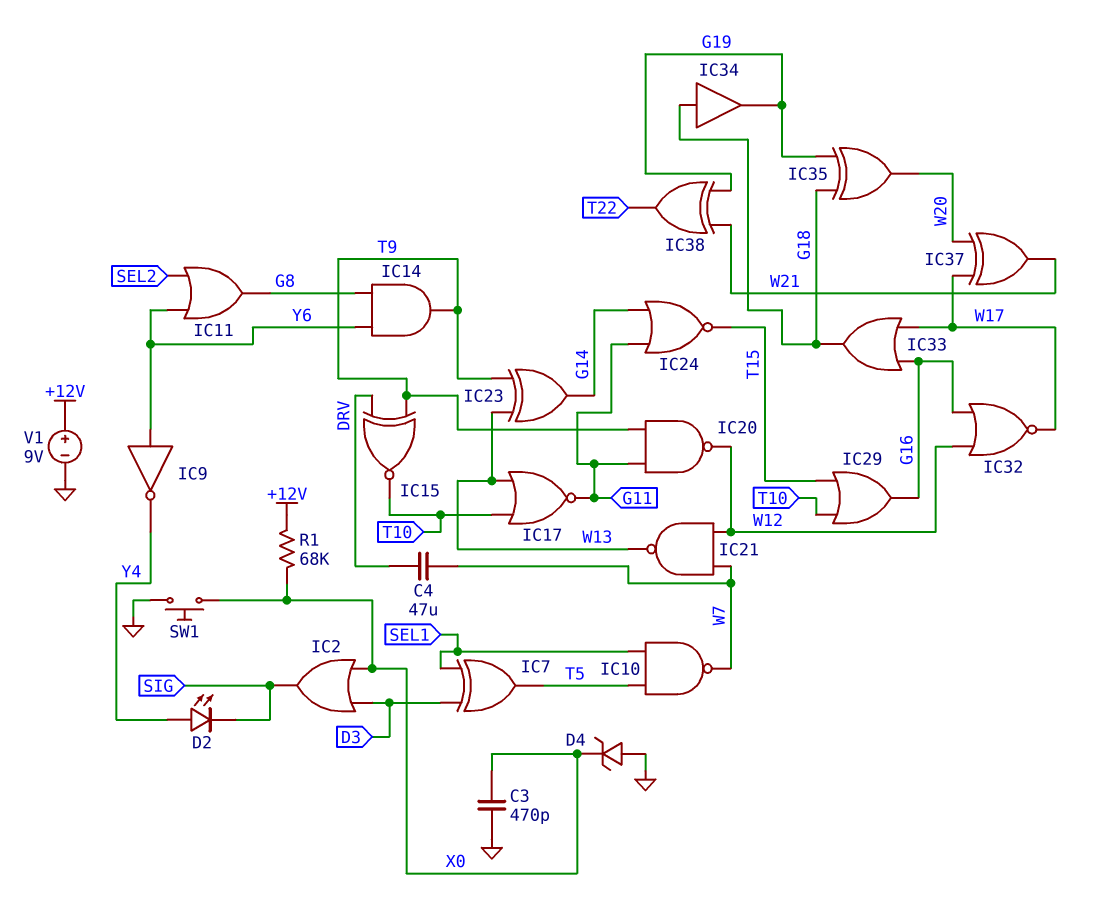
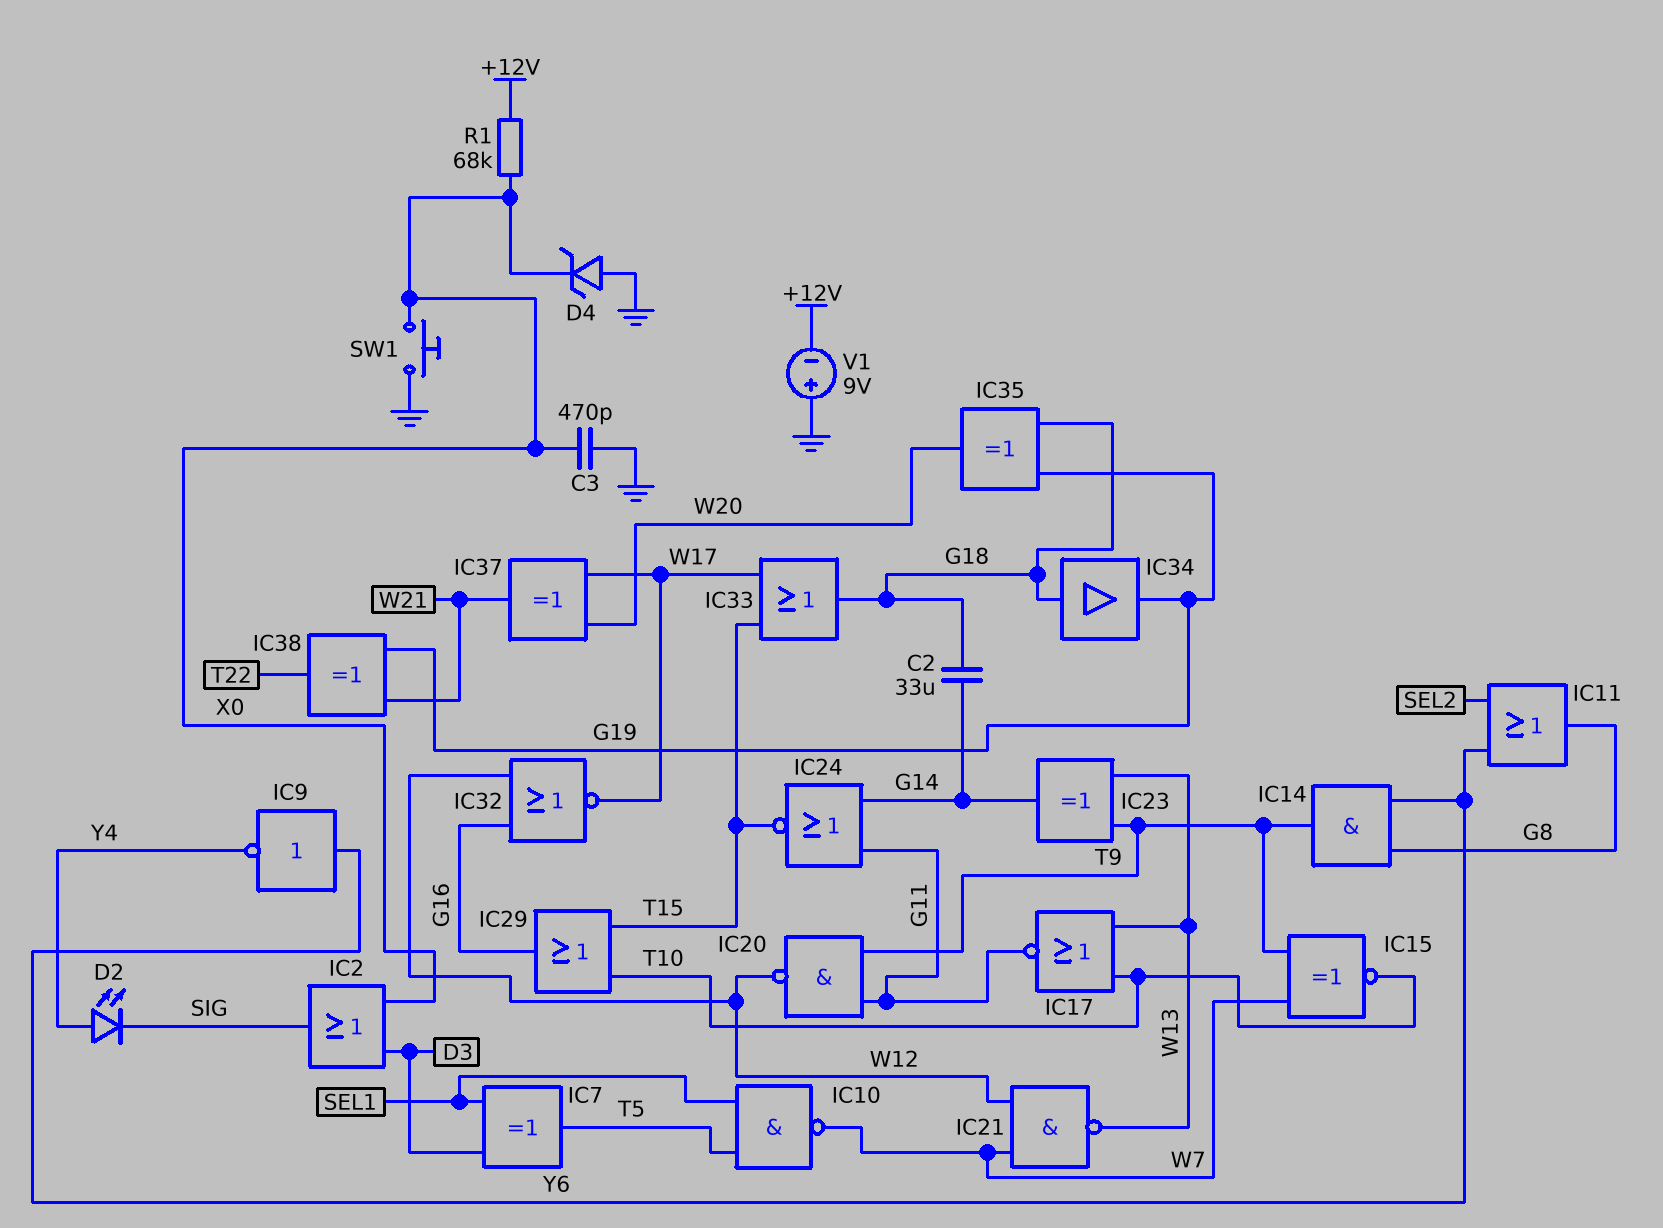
C2: none -> 33uF (G14, G18)
C4: 47uF (DRV, W7) -> none
IC15: XNOR (in DRV, in T9, out T10) -> XNOR (in T9, in W7, out T10)
IC33: OR (in G16, in W17, out G18) -> OR (in T15, in W17, out G18)
V1: 9V (plus +12V, minus GND) -> 9V (plus GND, minus +12V)

